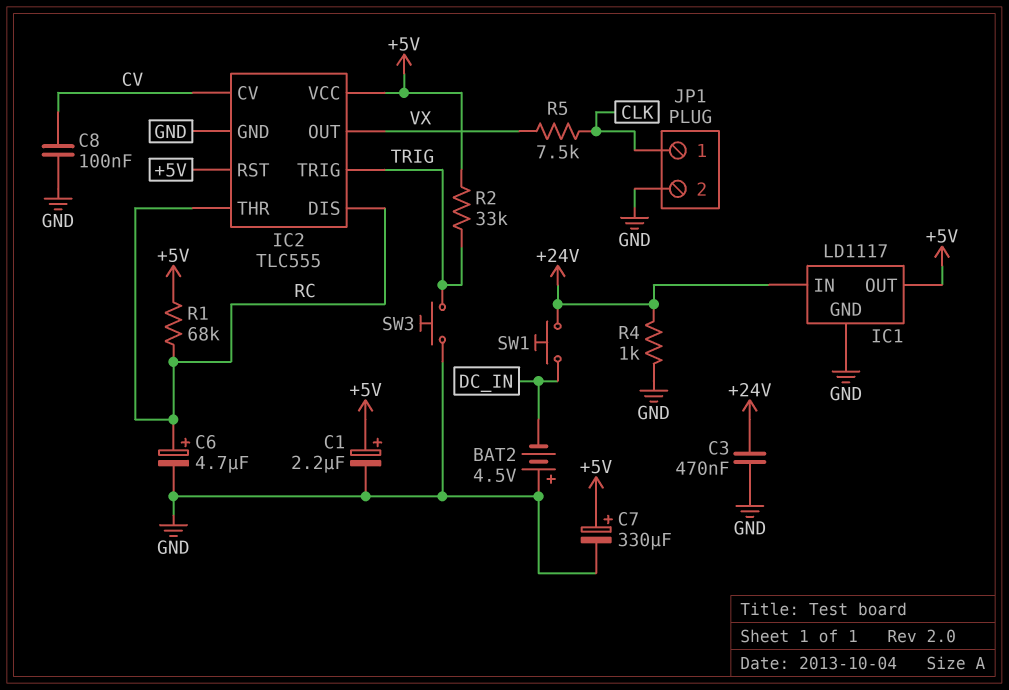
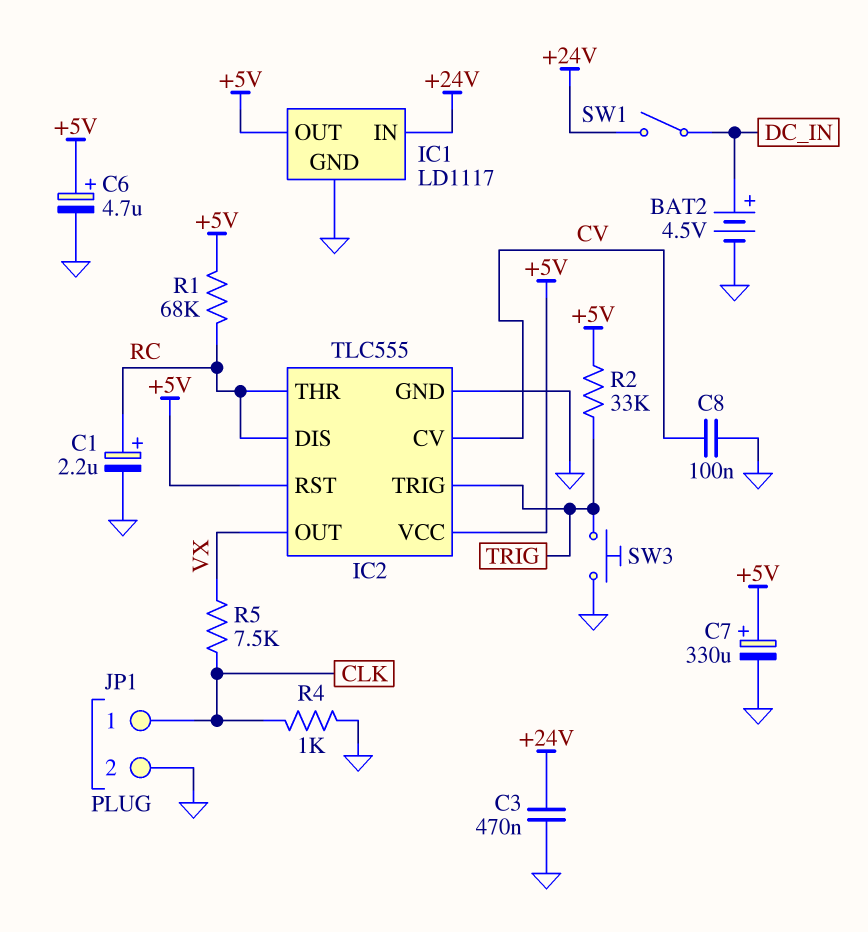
BAT2: 4.5V (plus GND, minus DC_IN) -> 4.5V (plus DC_IN, minus GND)
C1: 2.2uF (plus +5V, minus GND) -> 2.2uF (plus RC, minus GND)
C6: 4.7uF (plus RC, minus GND) -> 4.7uF (plus +5V, minus GND)
R4: 1k (+24V, GND) -> 1k (CLK, GND)
SW1: button (+24V, DC_IN) -> switch (+24V, DC_IN)

